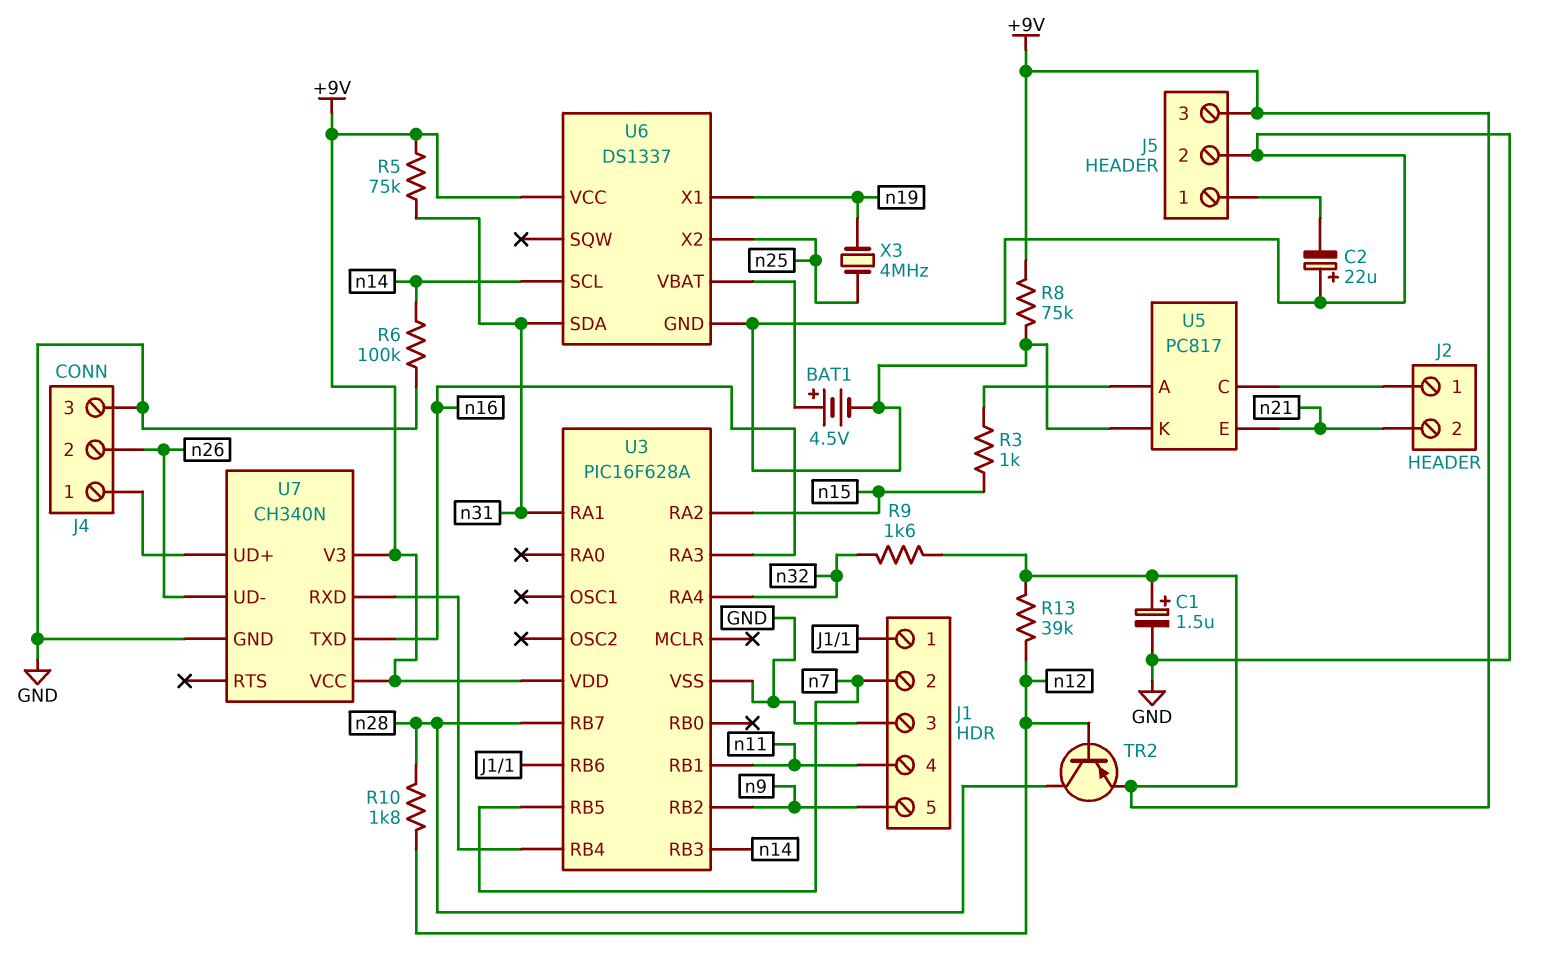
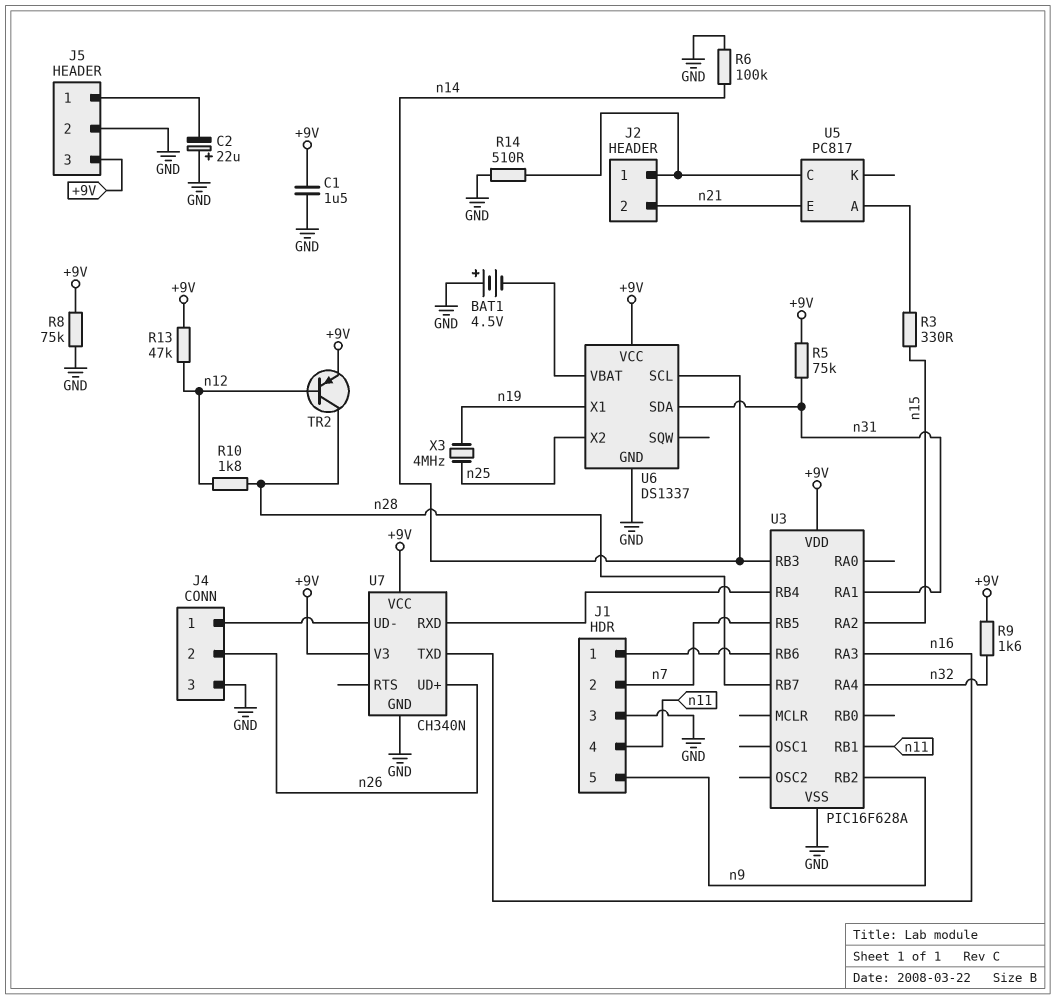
BAT1: 4.5V (plus U6/VBAT, minus GND) -> 4.5V (plus GND, minus U6/VBAT)
C1: 1.5uF (plus +9V, minus GND) -> 1.5uF (+9V, GND)
R3: 1k (U5/A, n15) -> 330 (U5/A, n15)
R13: 39k (+9V, n12) -> 47k (+9V, n12)
R14: none -> 510 (GND, J2/1)
U5 pin K: GND -> none
U7 pin UD+: J4/1 -> n26
U7 pin UD-: n26 -> J4/1

